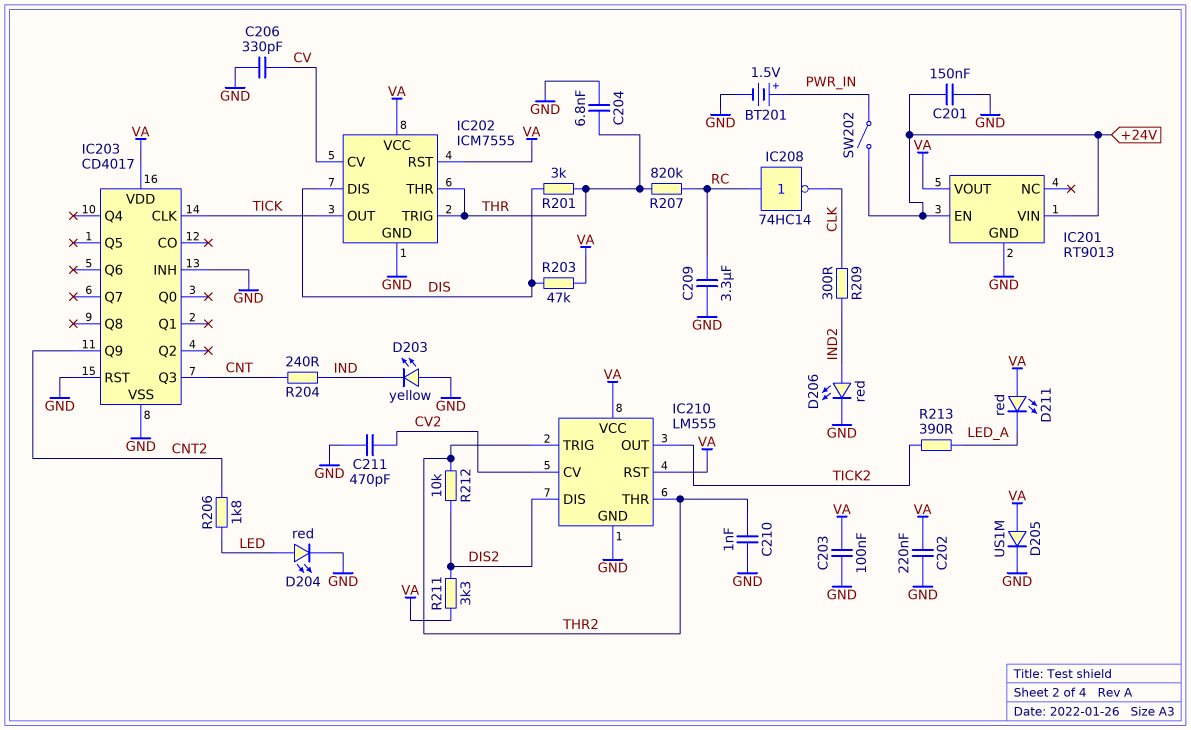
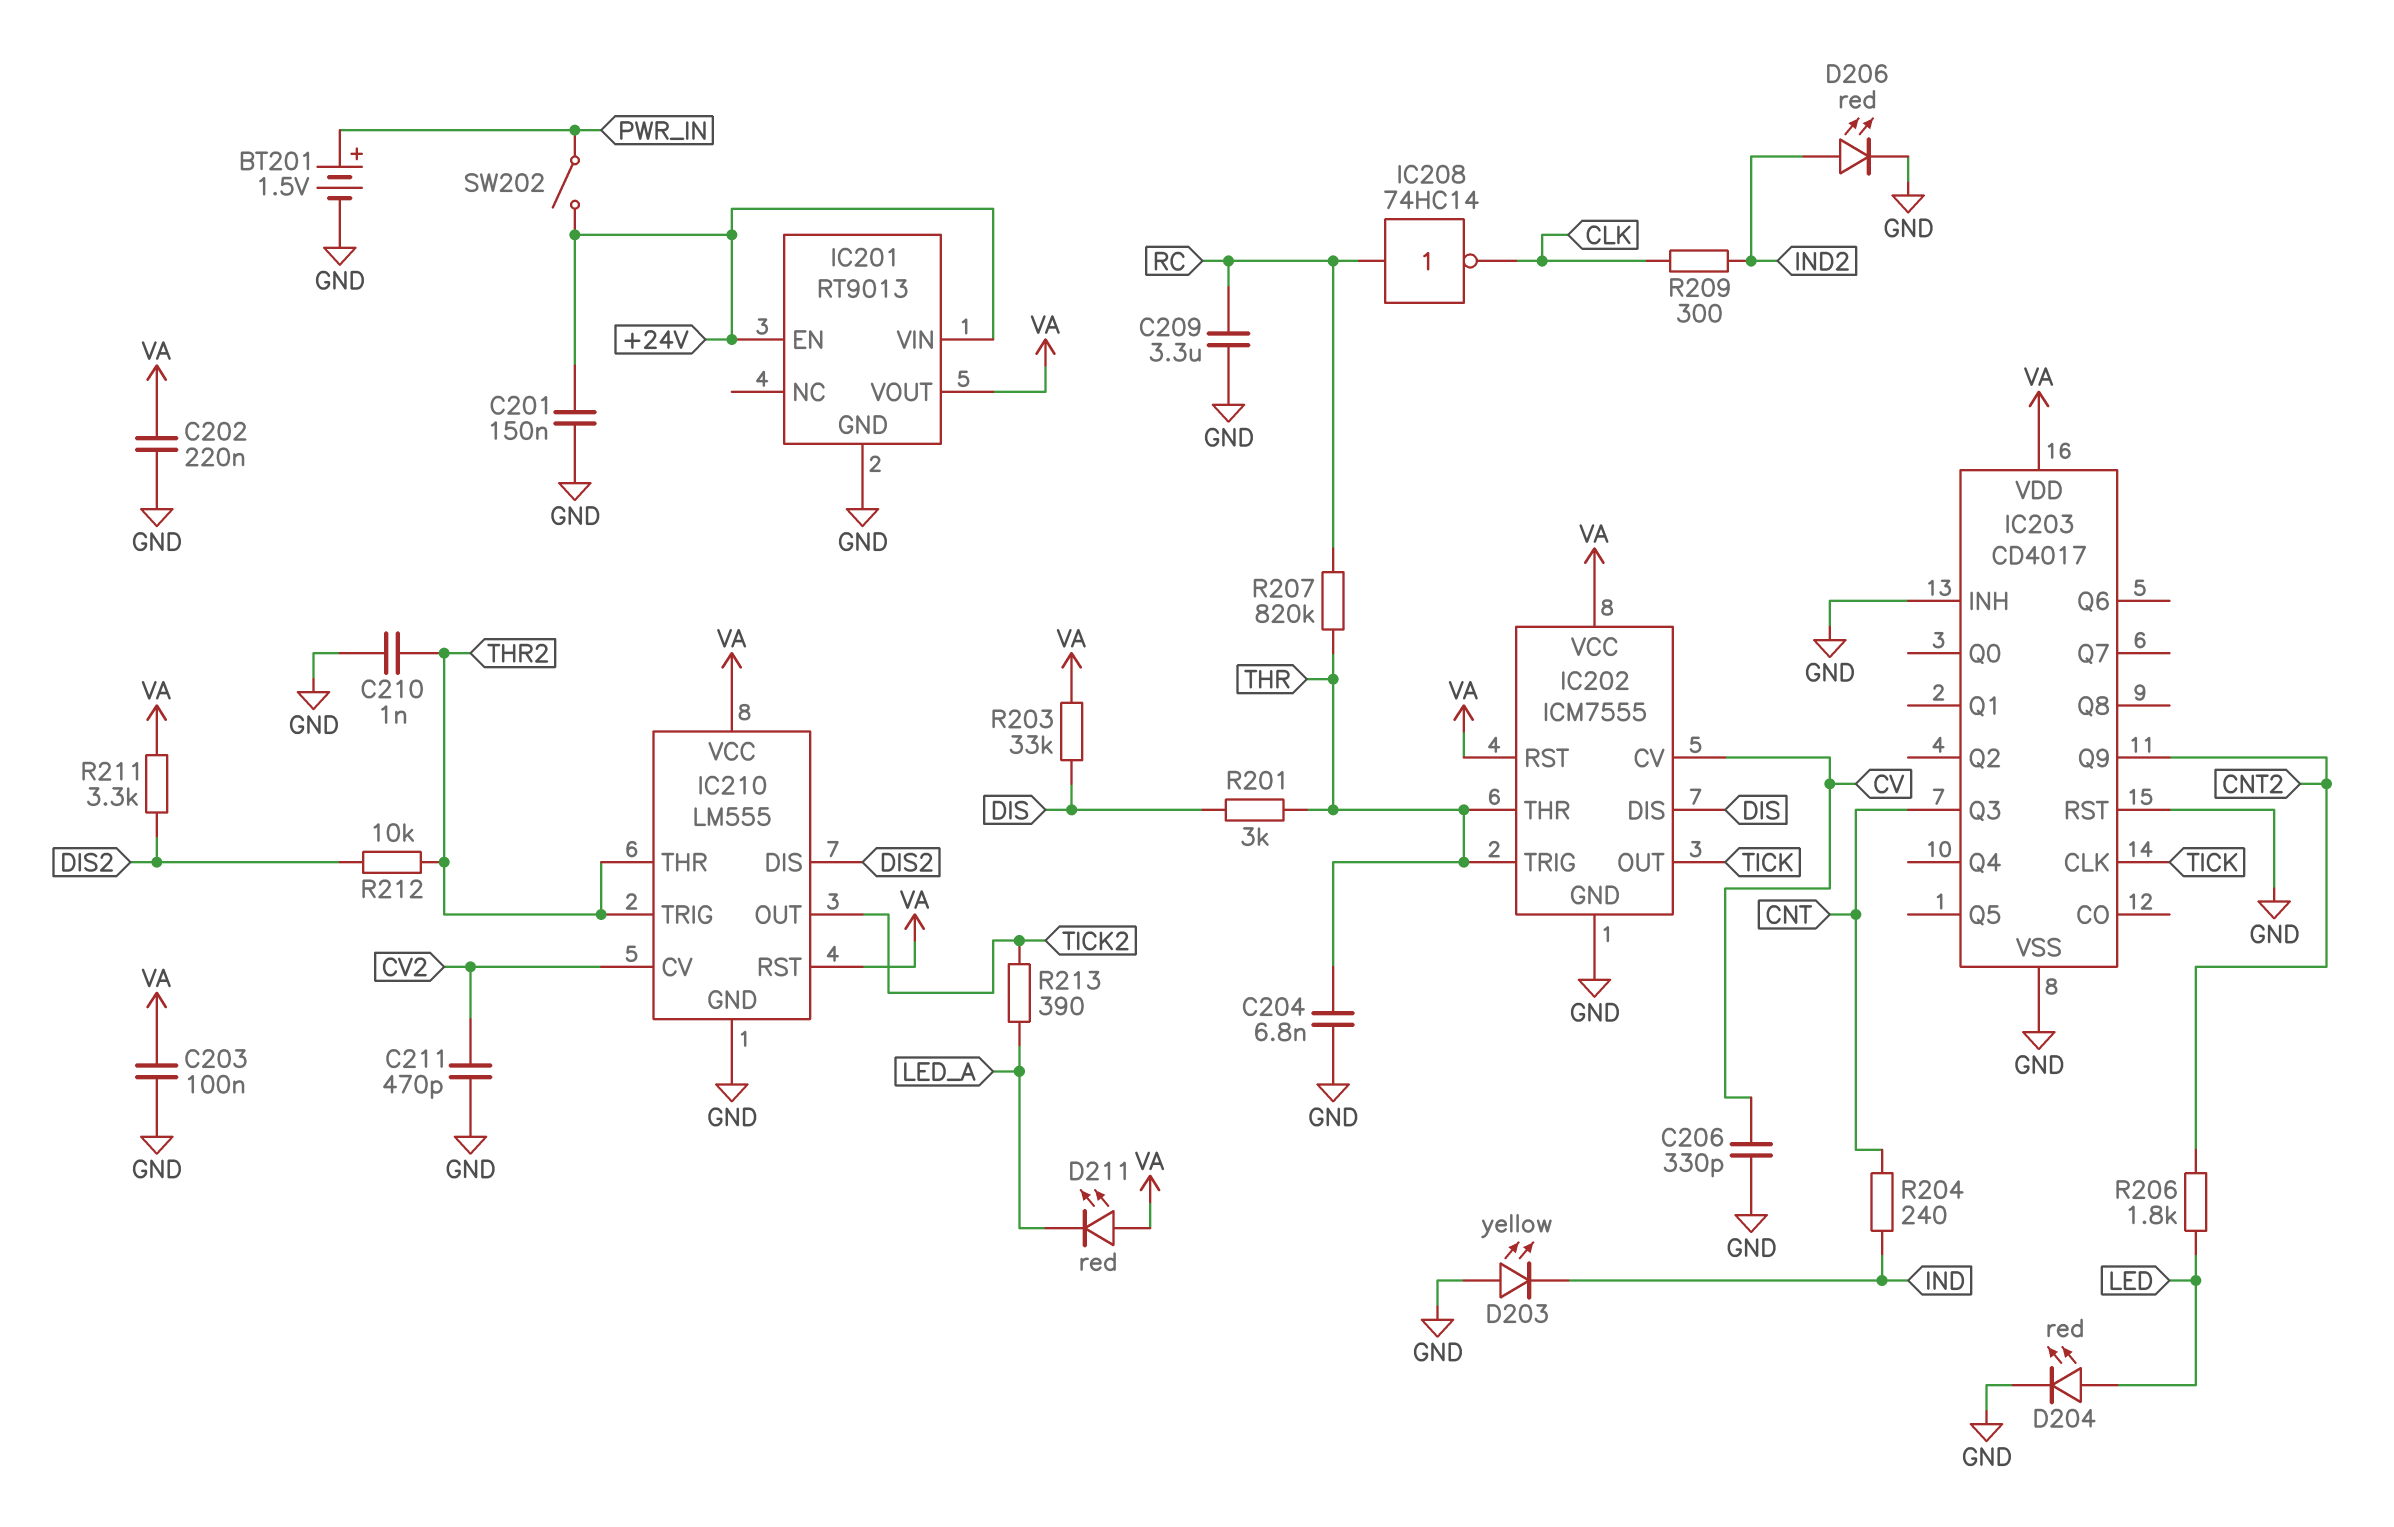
D205: diode US1M (A VA, K GND) -> none
R203: 47k (DIS, VA) -> 33k (DIS, VA)

